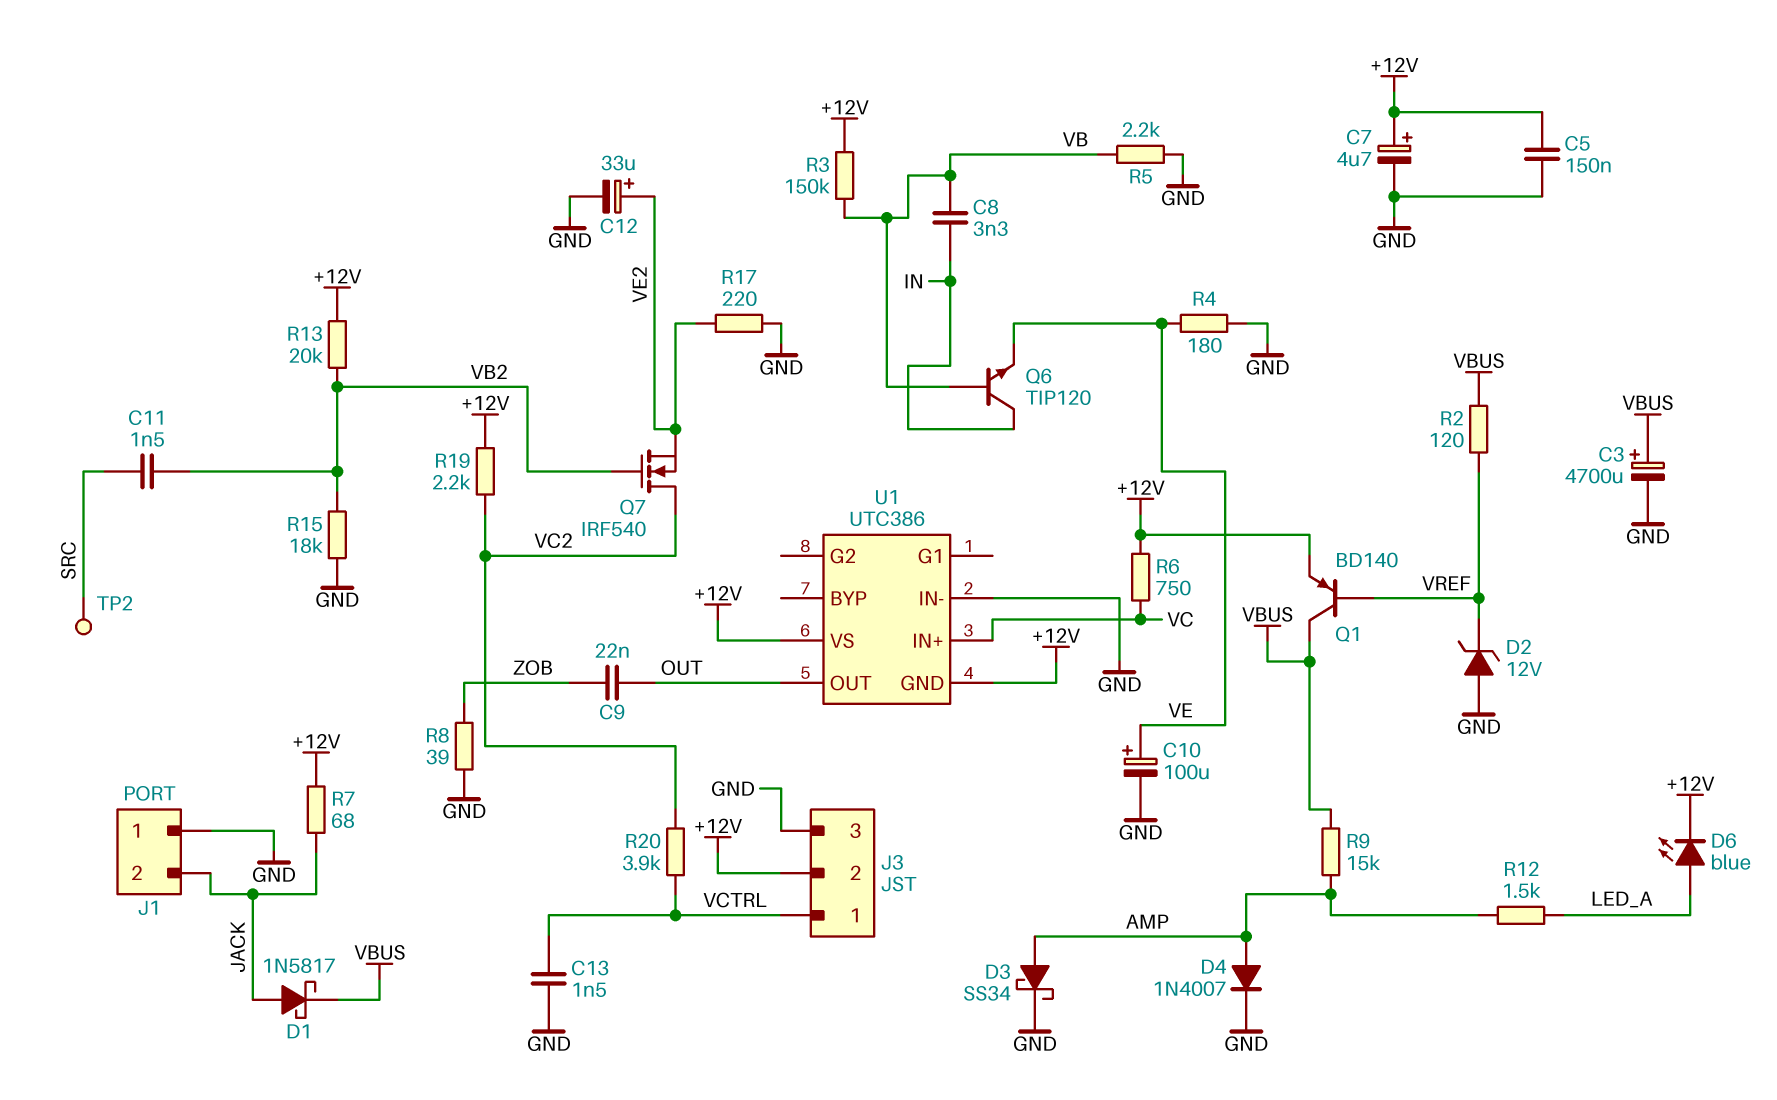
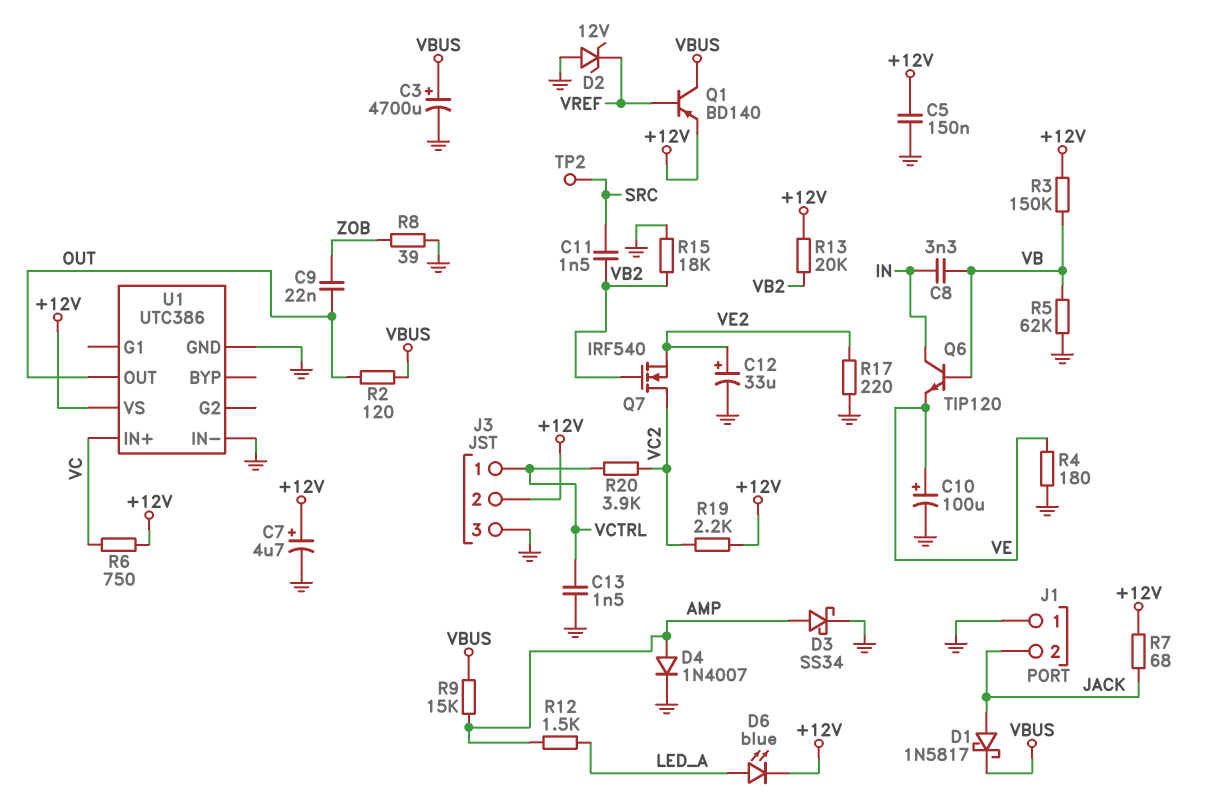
R2: 120 (VBUS, VREF) -> 120 (OUT, VBUS)
R5: 2.2k (GND, VB) -> 62k (GND, VB)
U1 pin GND: +12V -> GND

